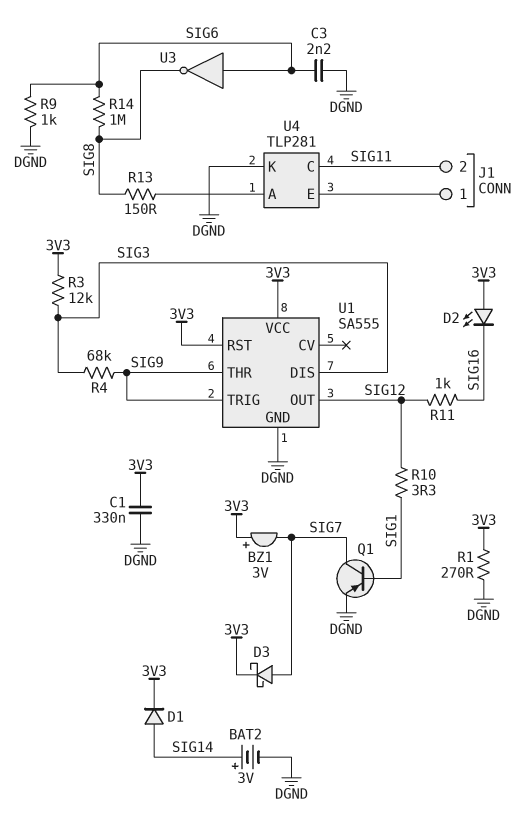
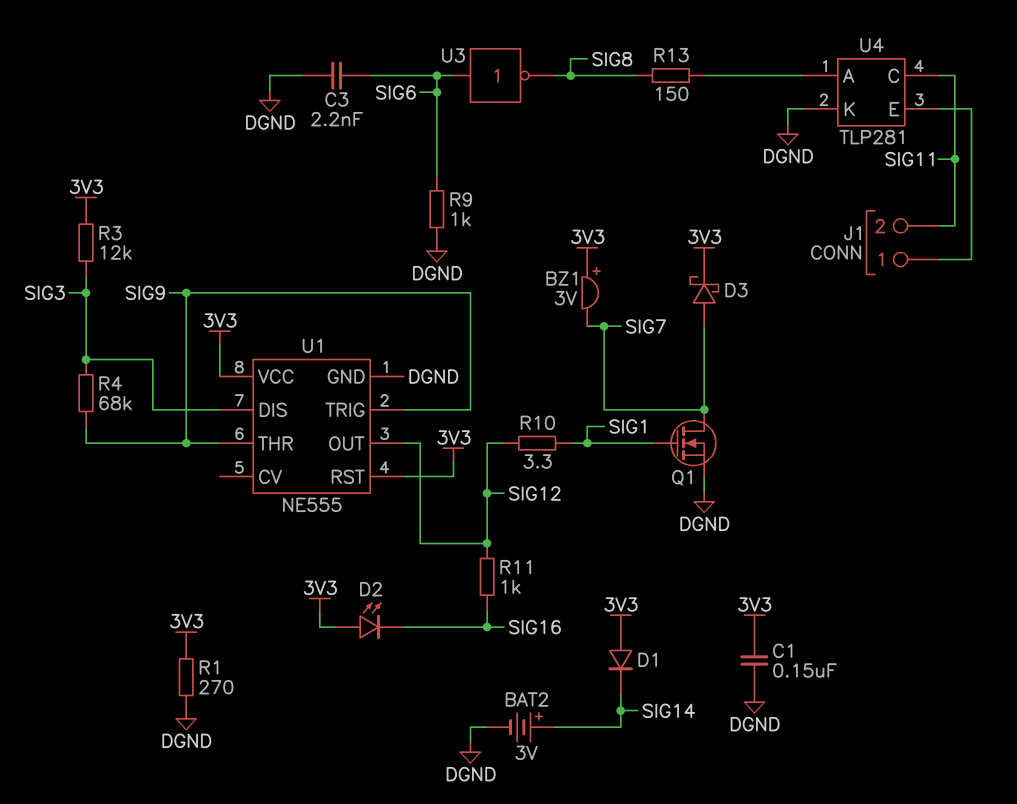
C1: 330nF (3V3, DGND) -> 150nF (3V3, DGND)
D1: diode (A SIG14, K 3V3) -> diode (A 3V3, K SIG14)
Q1: PNP (B SIG1, C SIG7, E DGND) -> NMOS (G SIG1, D SIG7, S DGND)
R14: 1M (SIG6, SIG8) -> none
U1: SA555 -> NE555

